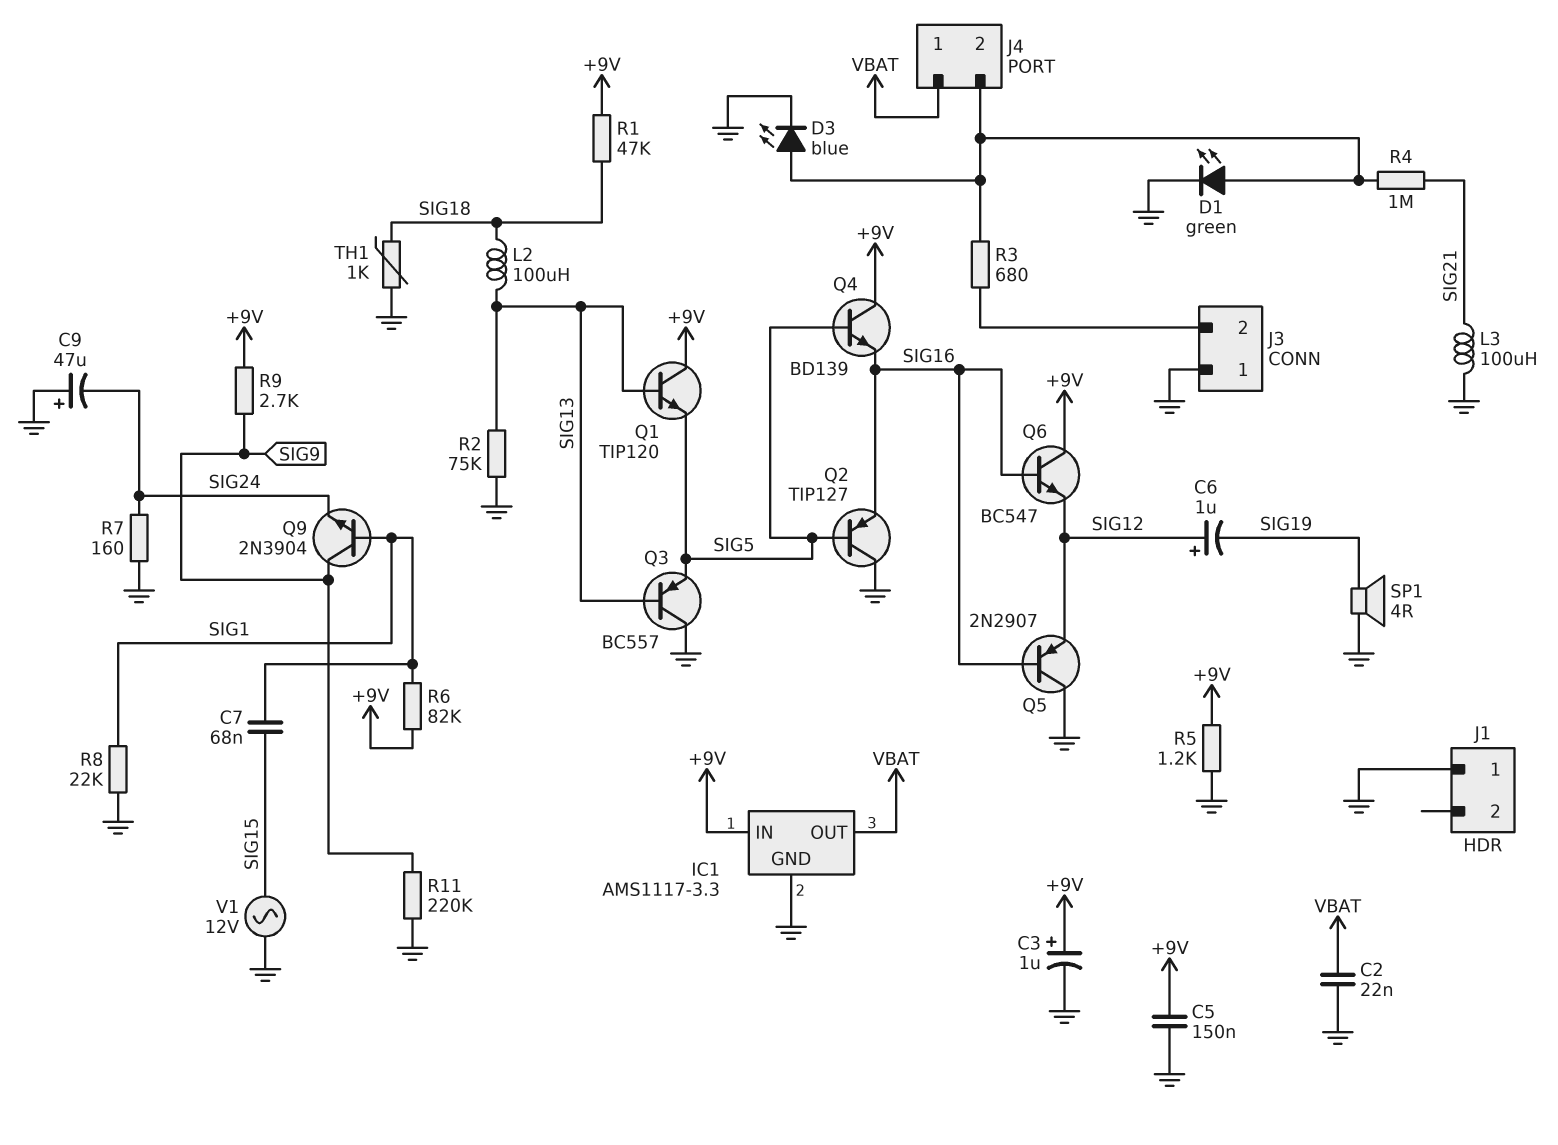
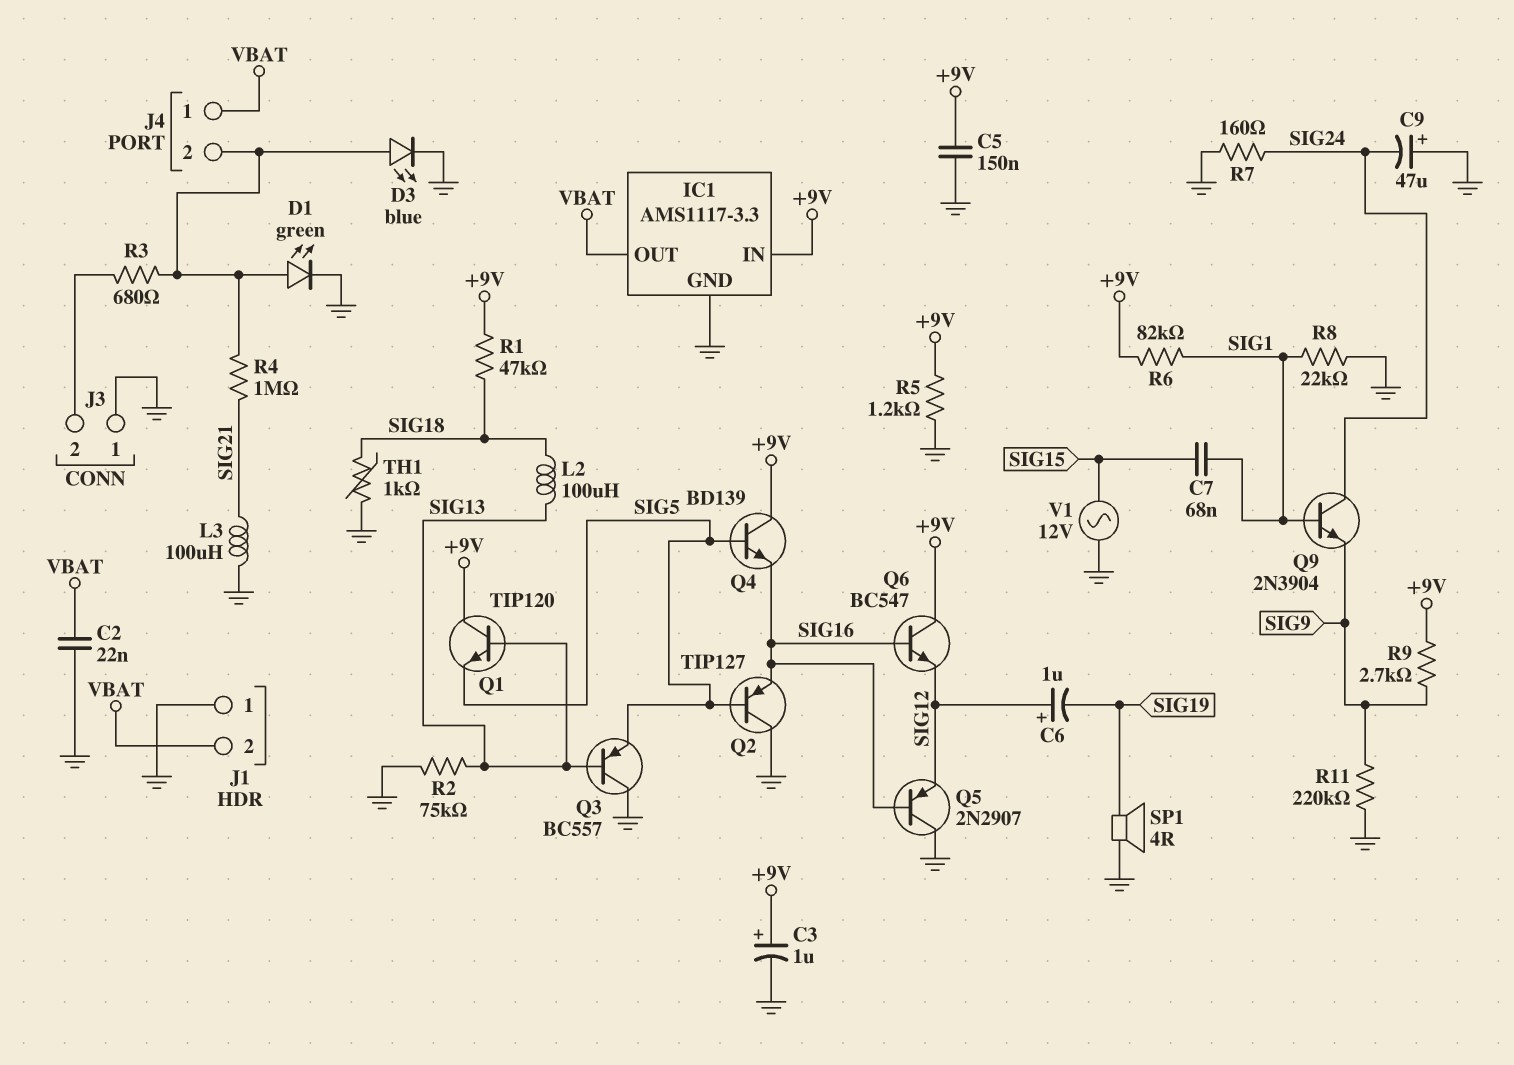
J1 pin 2: none -> VBAT
Q9: NPN 2N3904 (B SIG1, C SIG9, E SIG24) -> NPN 2N3904 (B SIG1, C SIG24, E SIG9)

